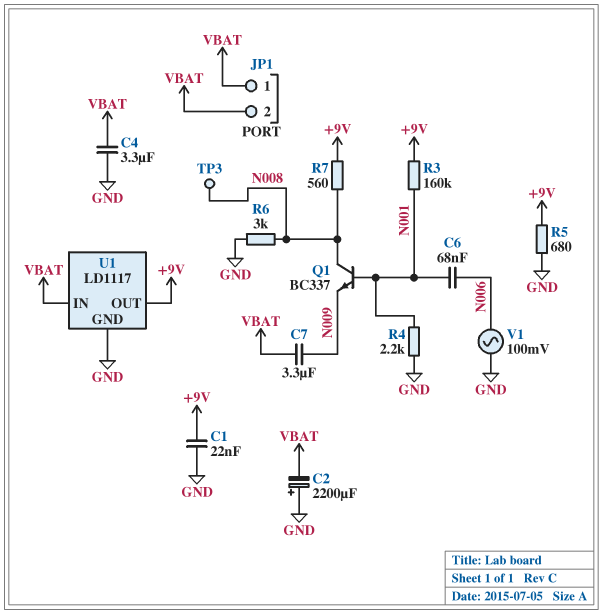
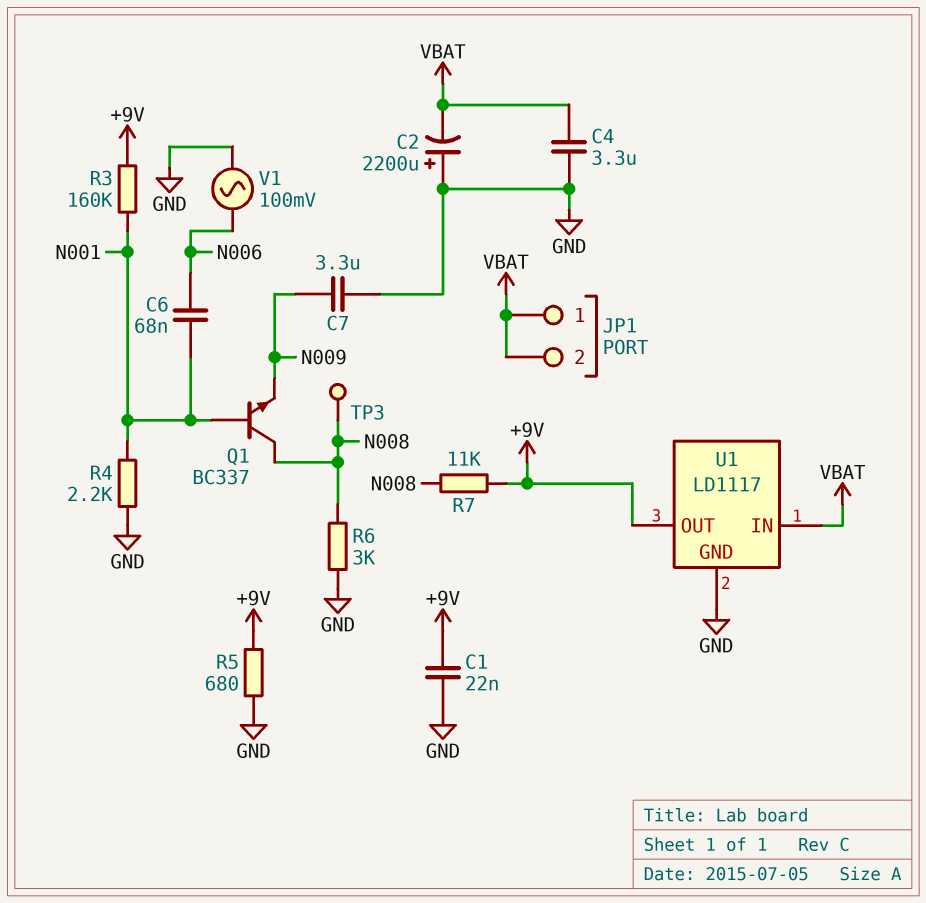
C7: 3.3uF (N009, VBAT) -> 3.3uF (GND, N009)
R7: 560 (+9V, N008) -> 11k (+9V, N008)

